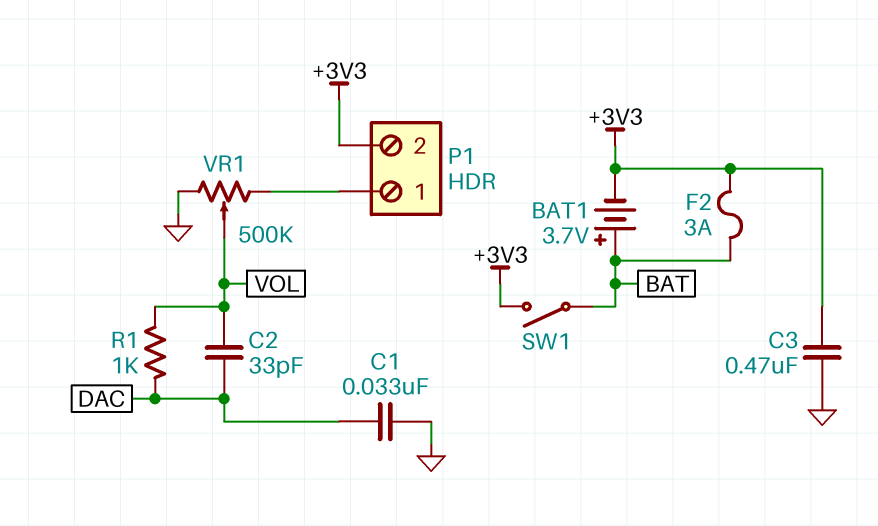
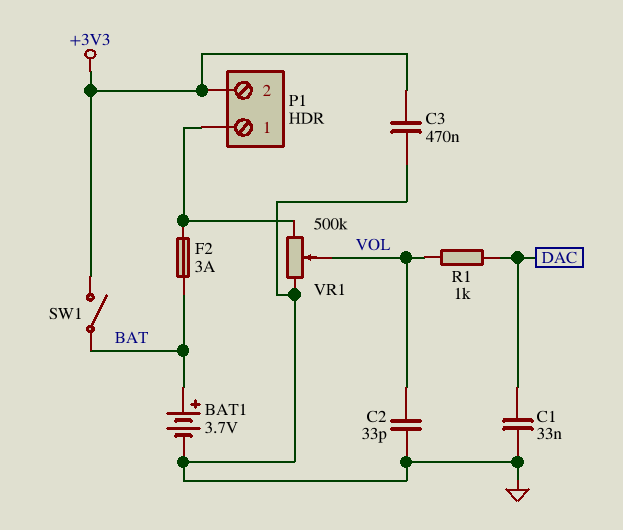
BAT1: 3.7V (plus BAT, minus +3V3) -> 3.7V (plus BAT, minus GND)
C2: 33pF (DAC, VOL) -> 33pF (GND, VOL)
F2: 3A (+3V3, BAT) -> 3A (BAT, P1/1)

